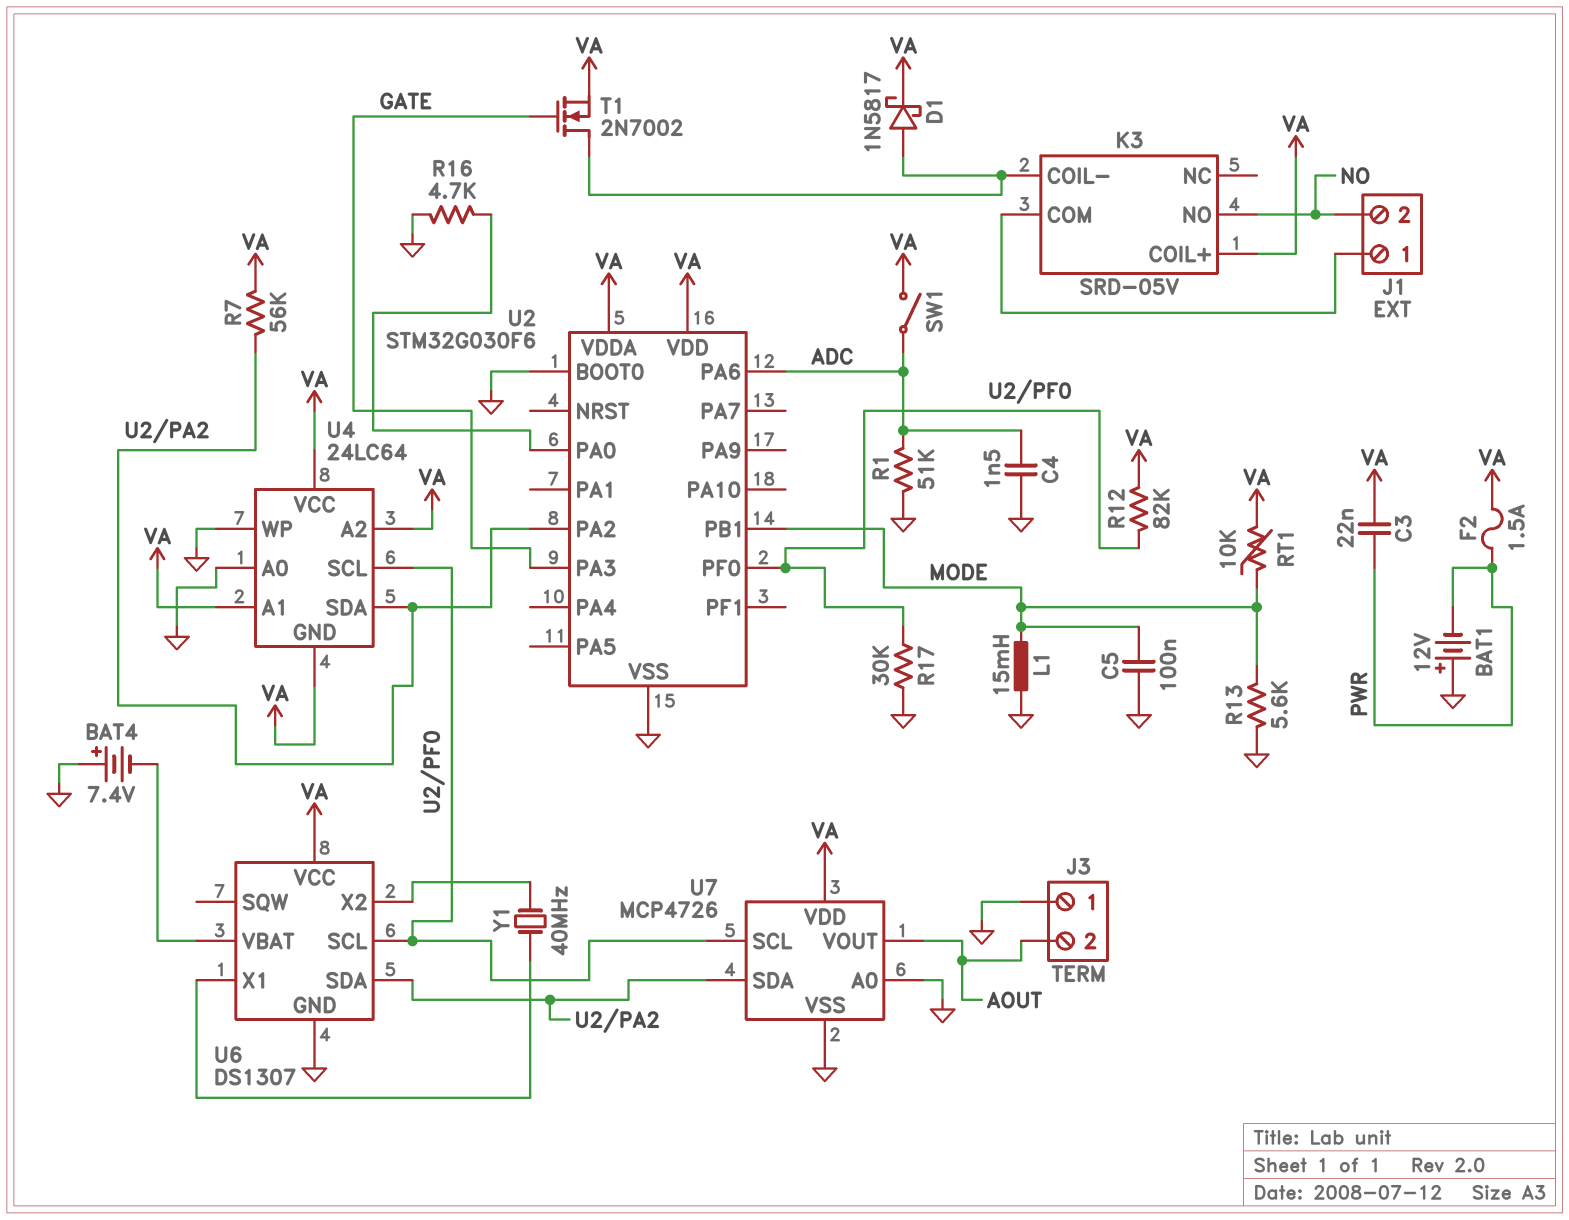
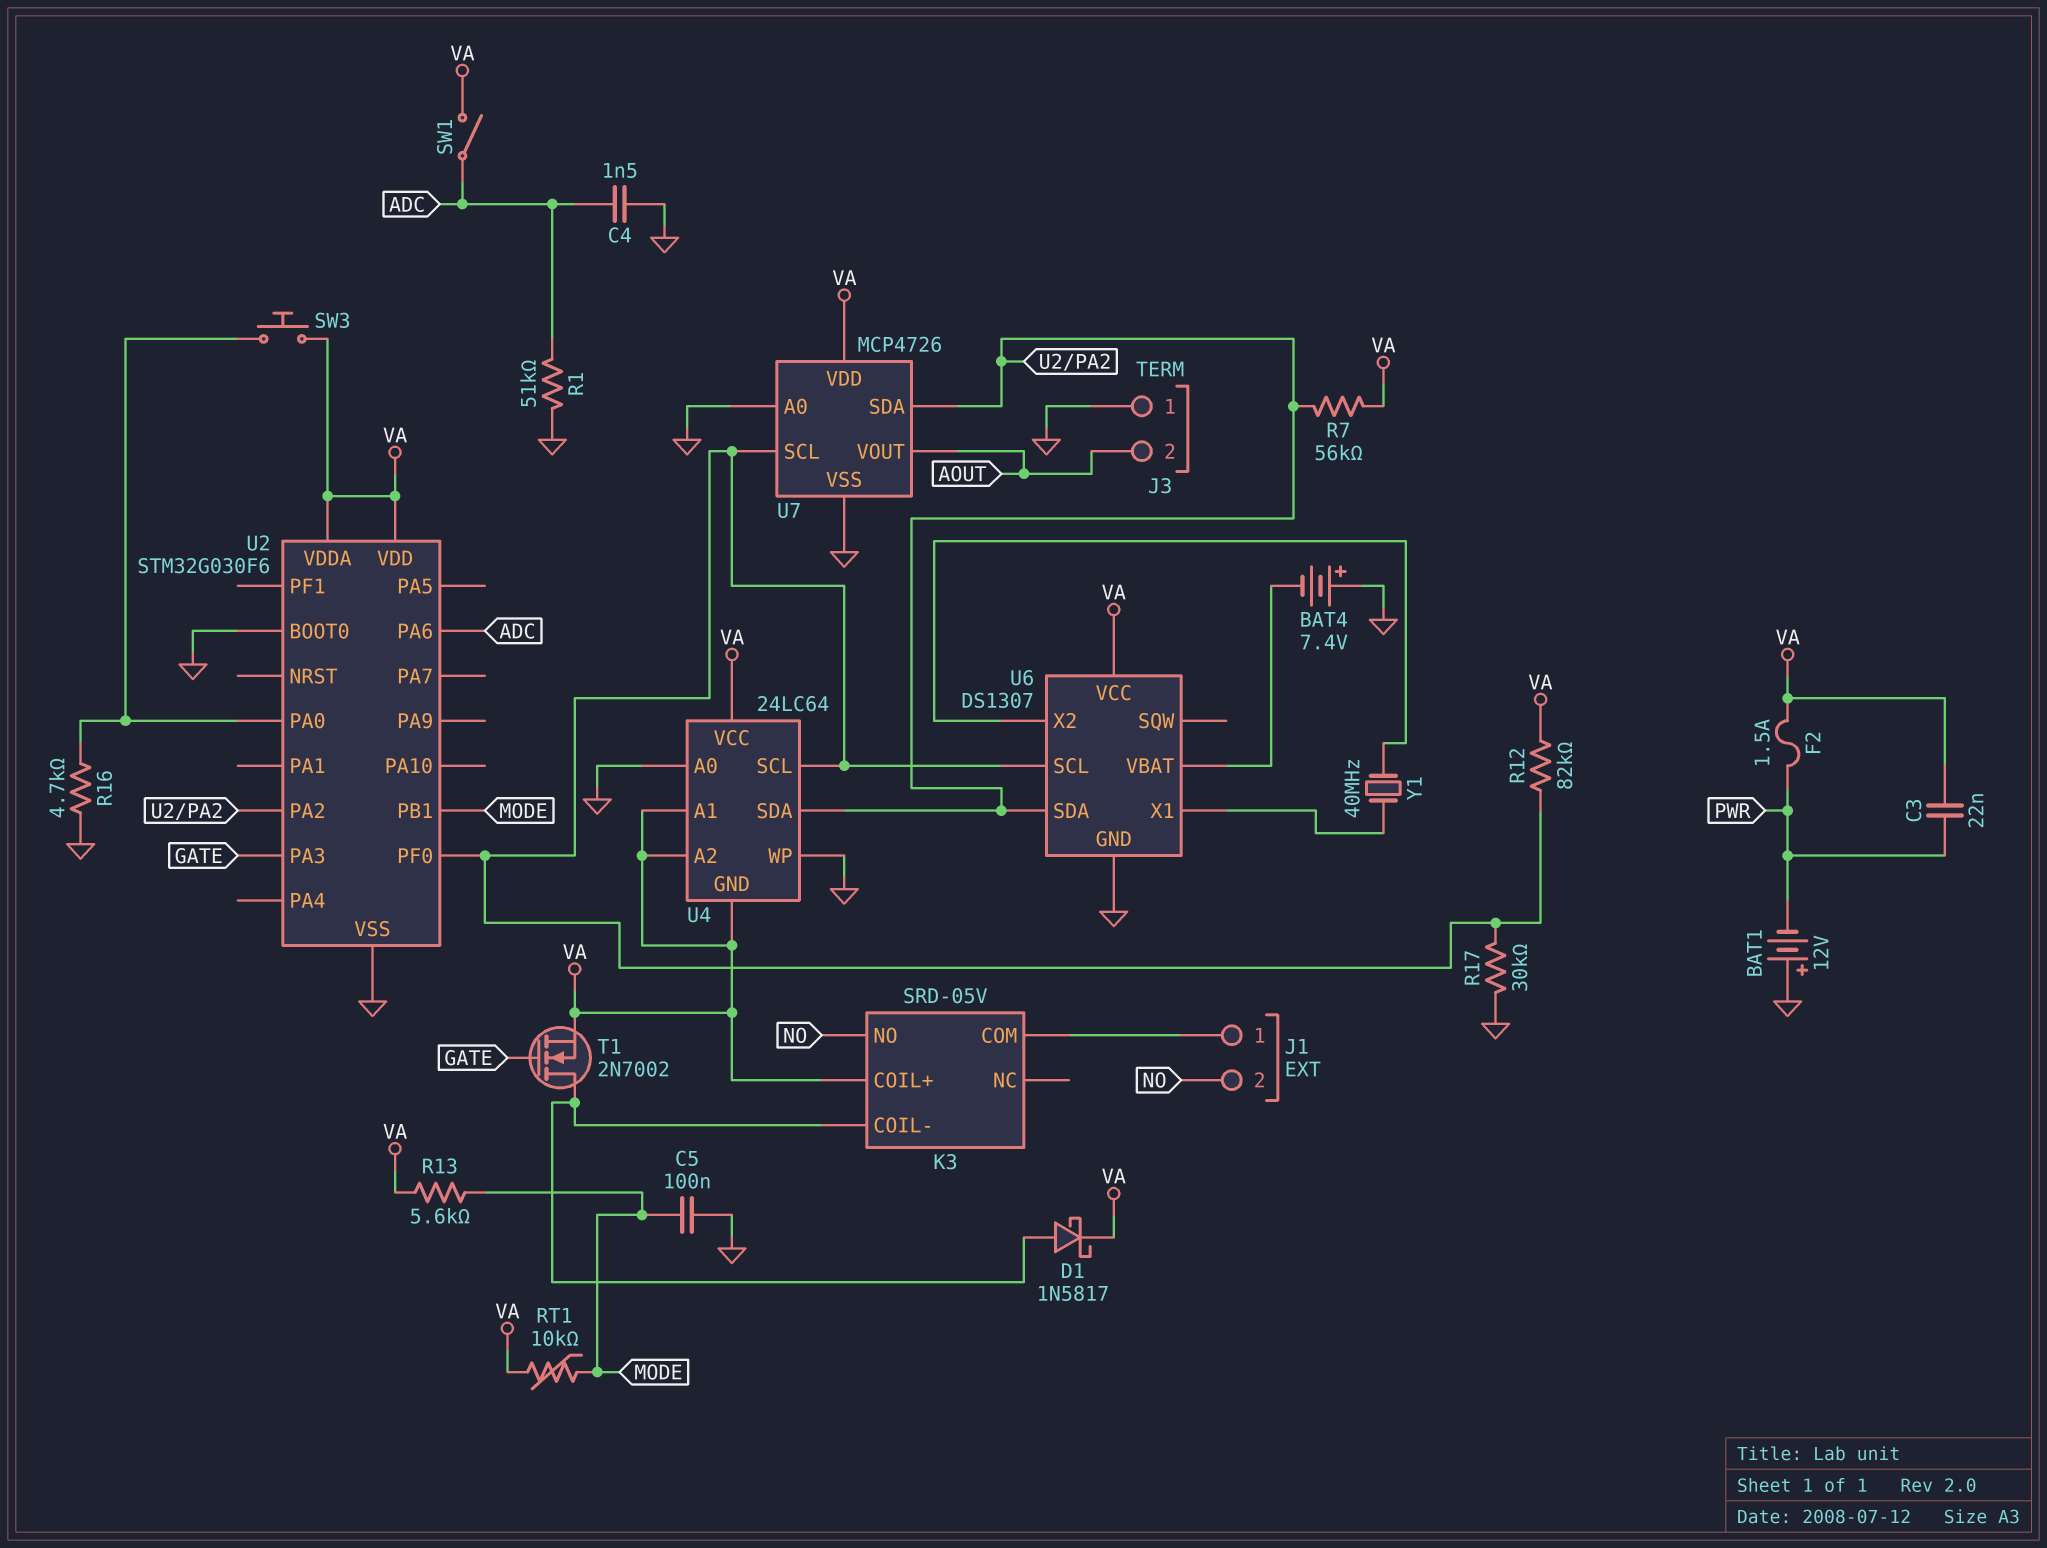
L1: 15mH (GND, MODE) -> none
R13: 5.6k (GND, MODE) -> 5.6k (MODE, VA)
SW3: none -> button (U2/PA0, VA)

